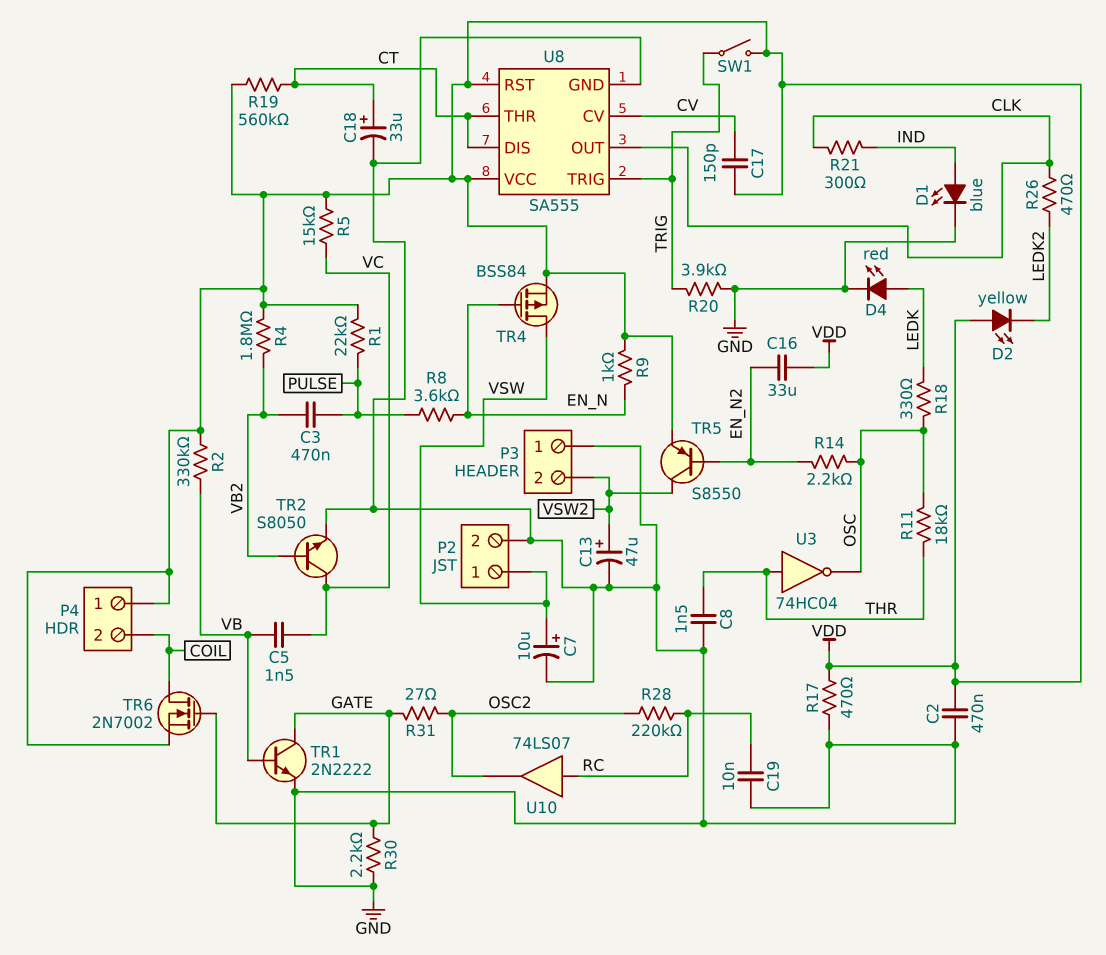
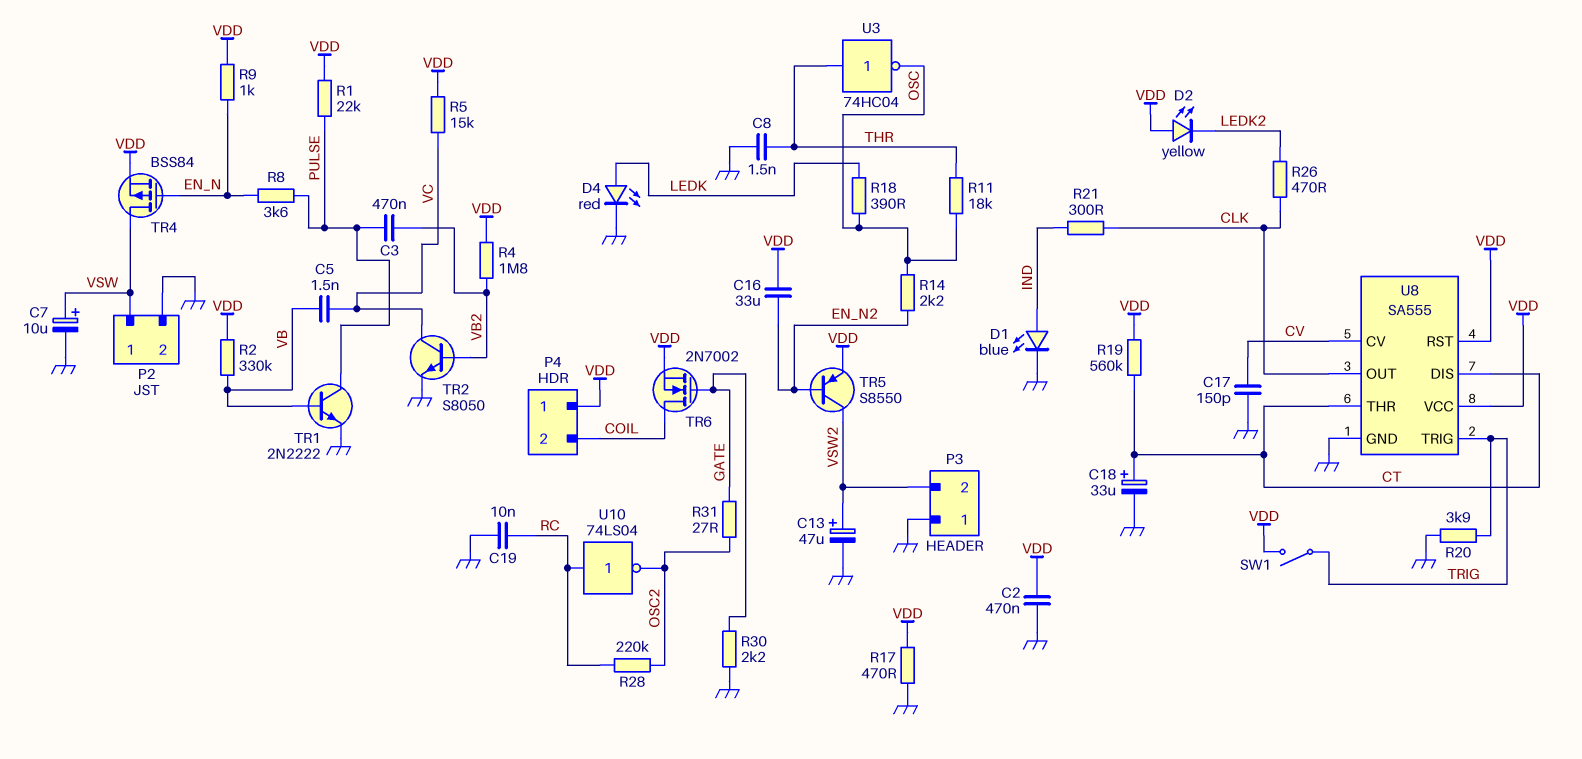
C17: 150pF (CV, VDD) -> 150pF (CV, GND)
R18: 330 (LEDK, OSC) -> 390 (LEDK, OSC)
TR1: NPN 2N2222 (B VB, C GATE, E GND) -> NPN 2N2222 (B VB, C PULSE, E GND)
U10: buffer 74LS07 (in RC, out OSC2) -> NOT 74LS04 (in RC, out OSC2)

